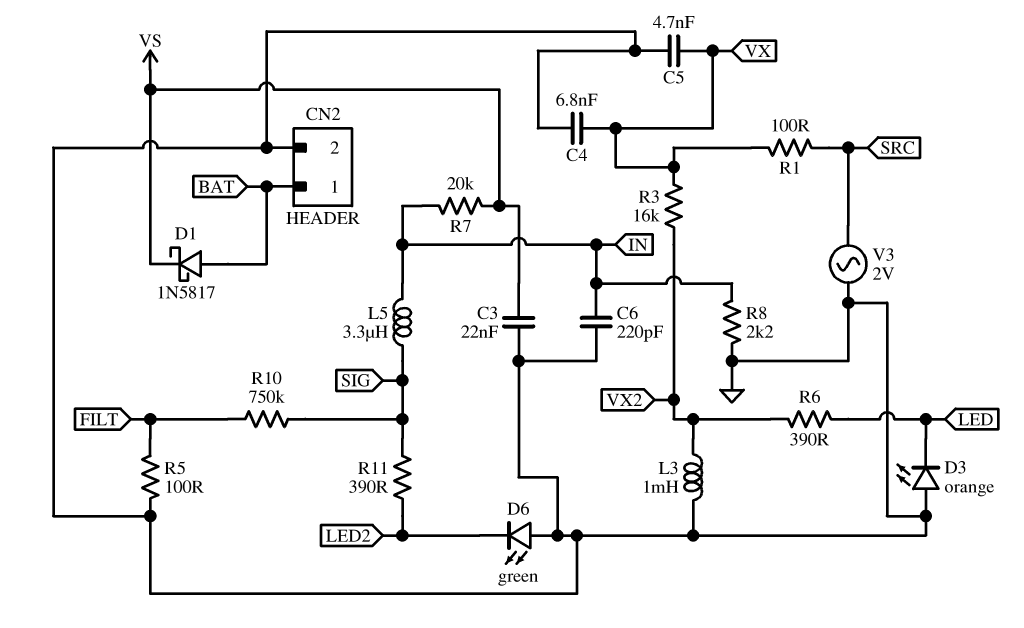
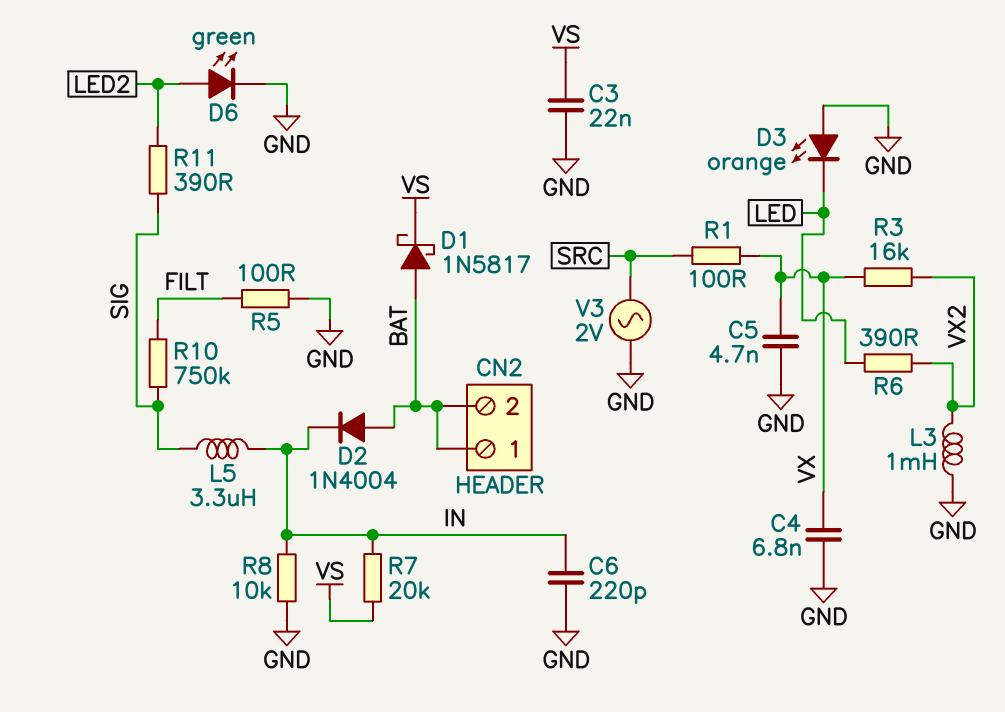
CN2 pin 2: GND -> BAT
D2: none -> diode 1N4004 (A BAT, K IN)
D6: LED green (A GND, K LED2) -> LED green (A LED2, K GND)
R8: 2.2k (GND, IN) -> 10k (GND, IN)

